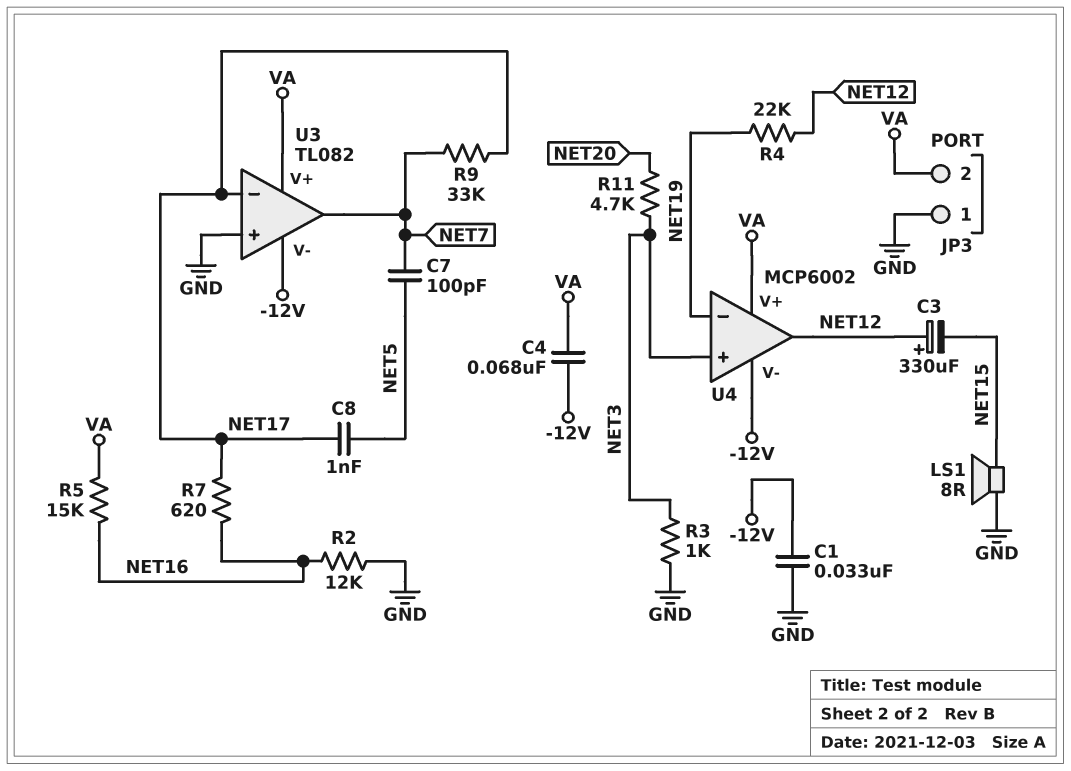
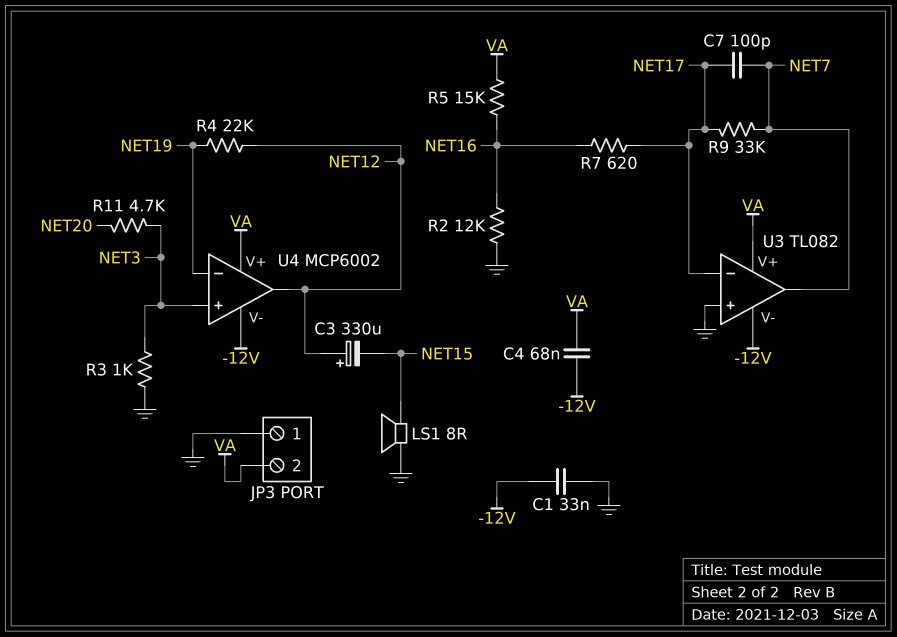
C7: 100pF (NET5, NET7) -> 100pF (NET7, NET17)
C8: 1nF (NET5, NET17) -> none

